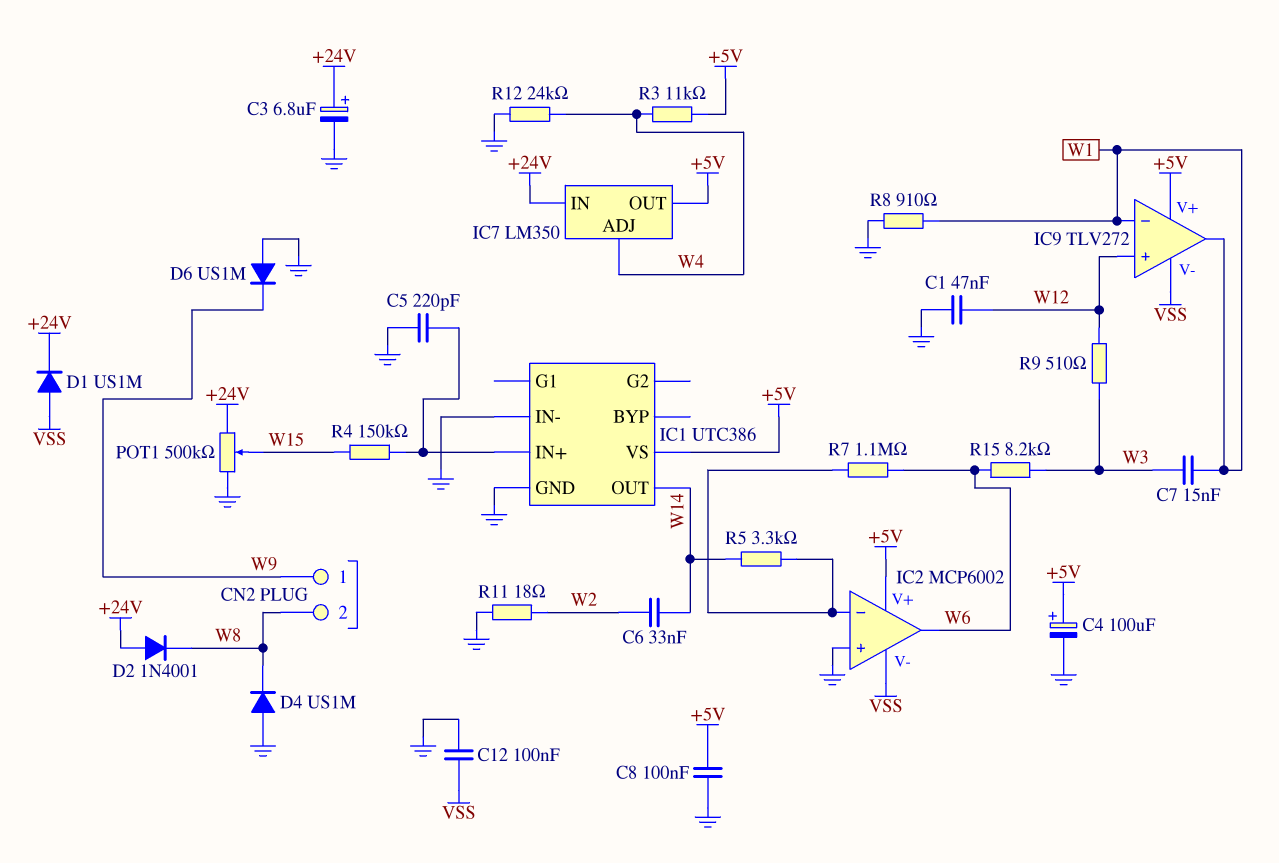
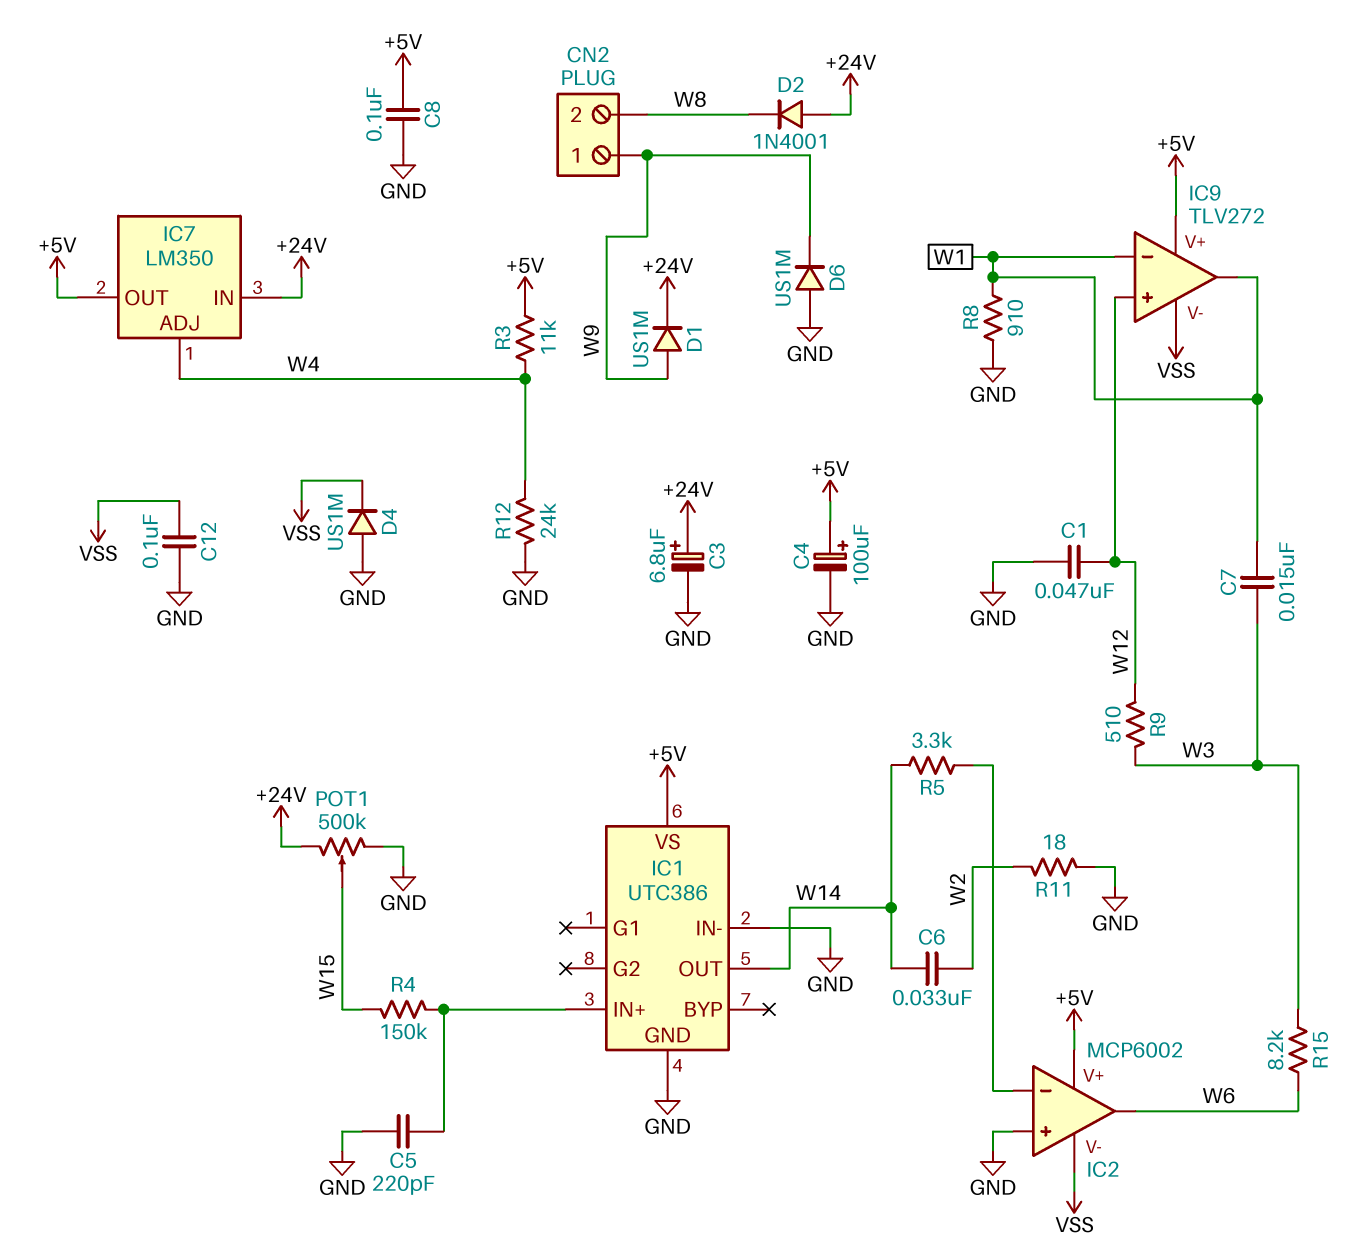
D1: diode US1M (A VSS, K +24V) -> diode US1M (A W9, K +24V)
D4: diode US1M (A GND, K W8) -> diode US1M (A GND, K VSS)
R7: 1.1M (IC2/in-, W6) -> none

